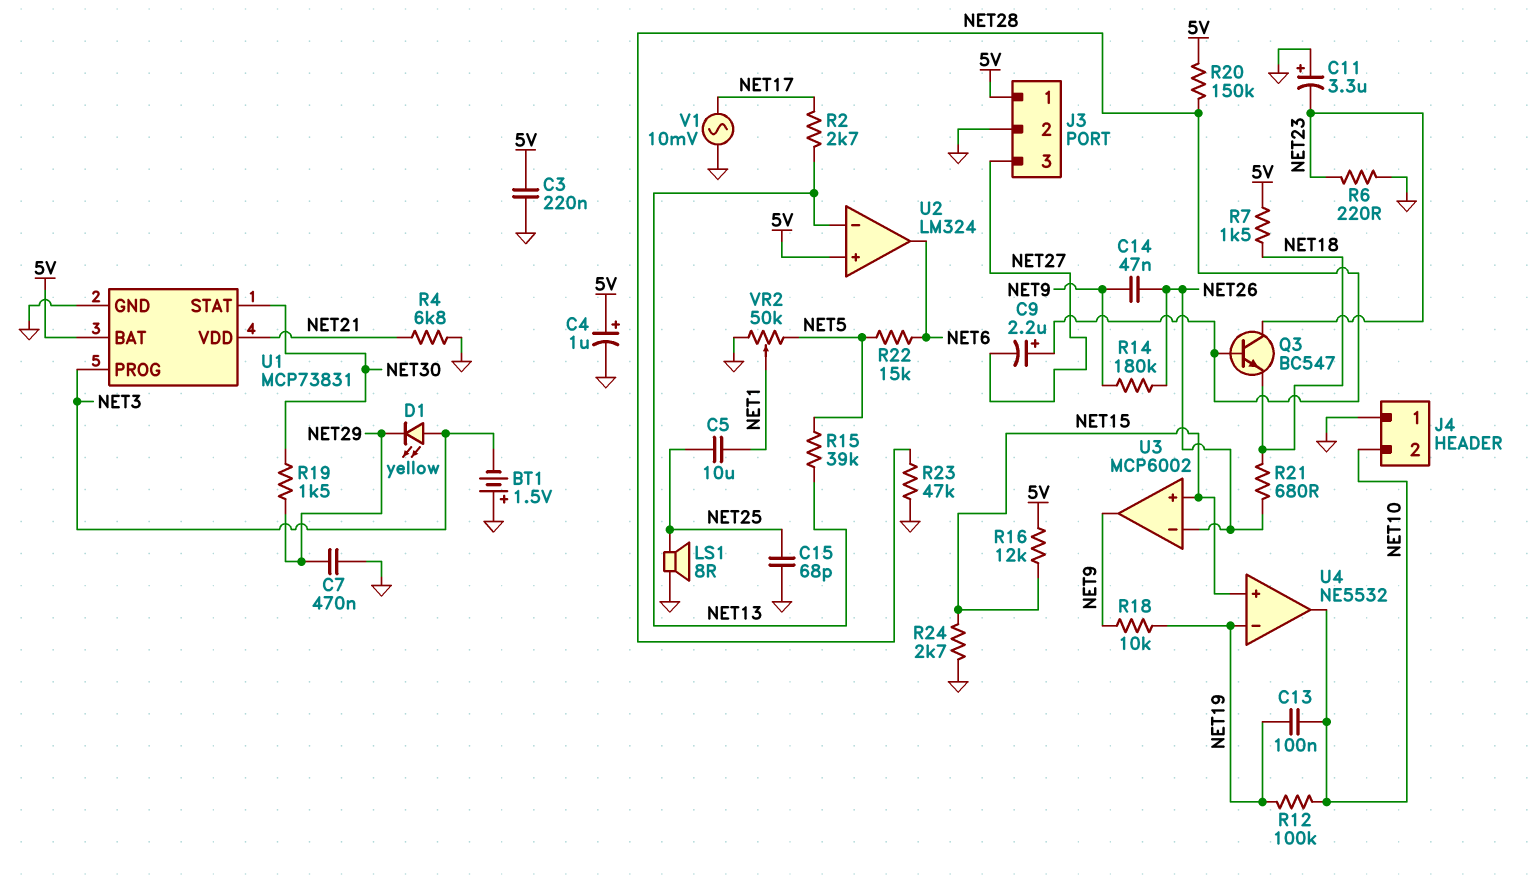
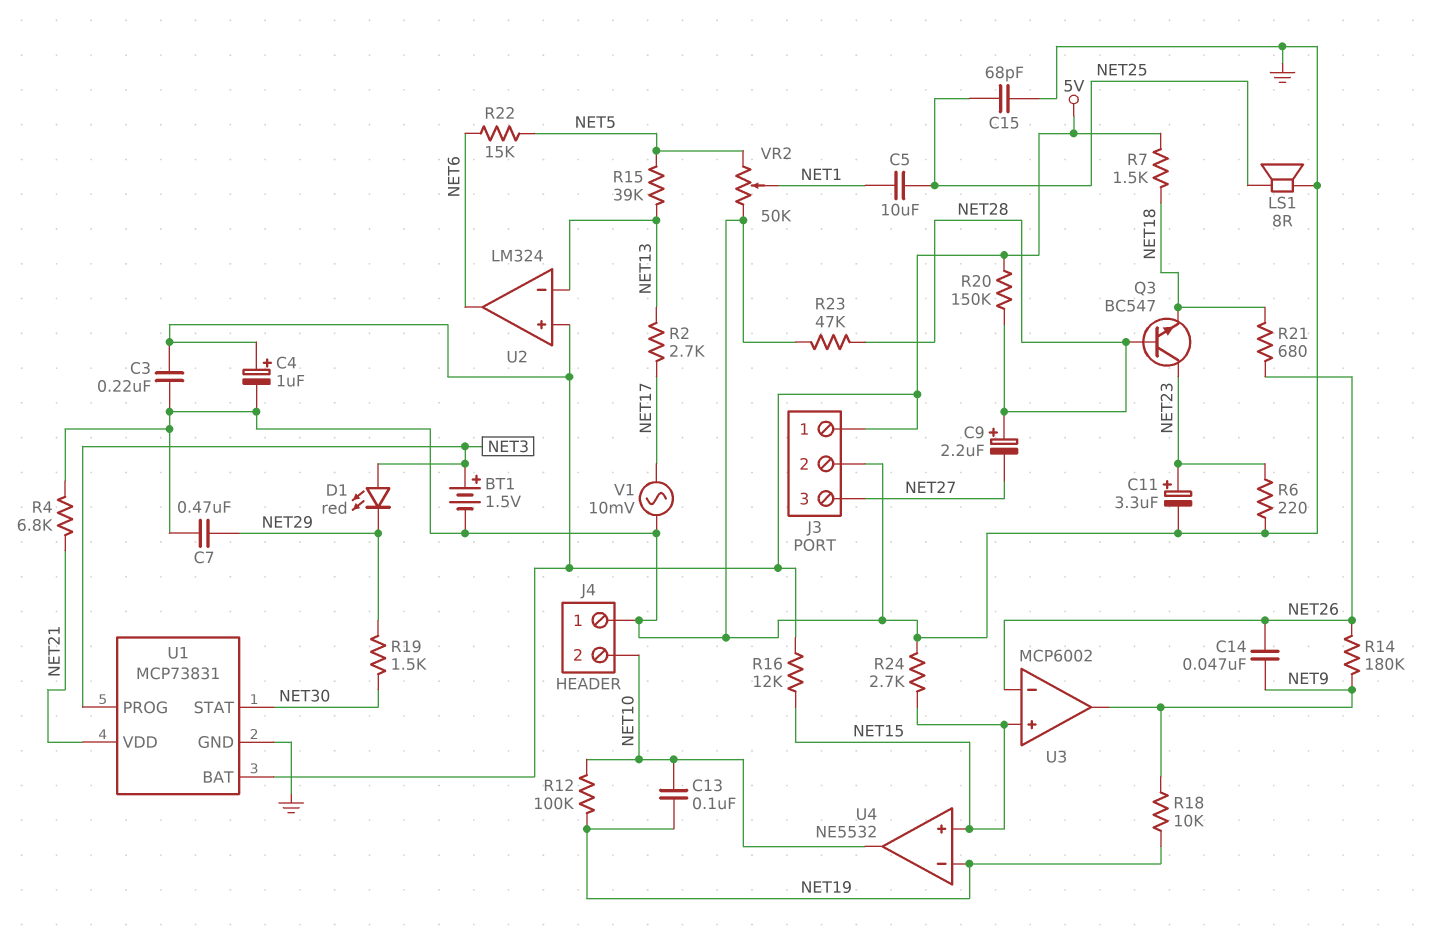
BT1: 1.5V (plus GND, minus NET3) -> 1.5V (plus NET3, minus GND)
C11: 3.3uF (plus GND, minus NET23) -> 3.3uF (plus NET23, minus GND)
D1: LED yellow (A NET3, K NET29) -> LED red (A NET3, K NET29)

